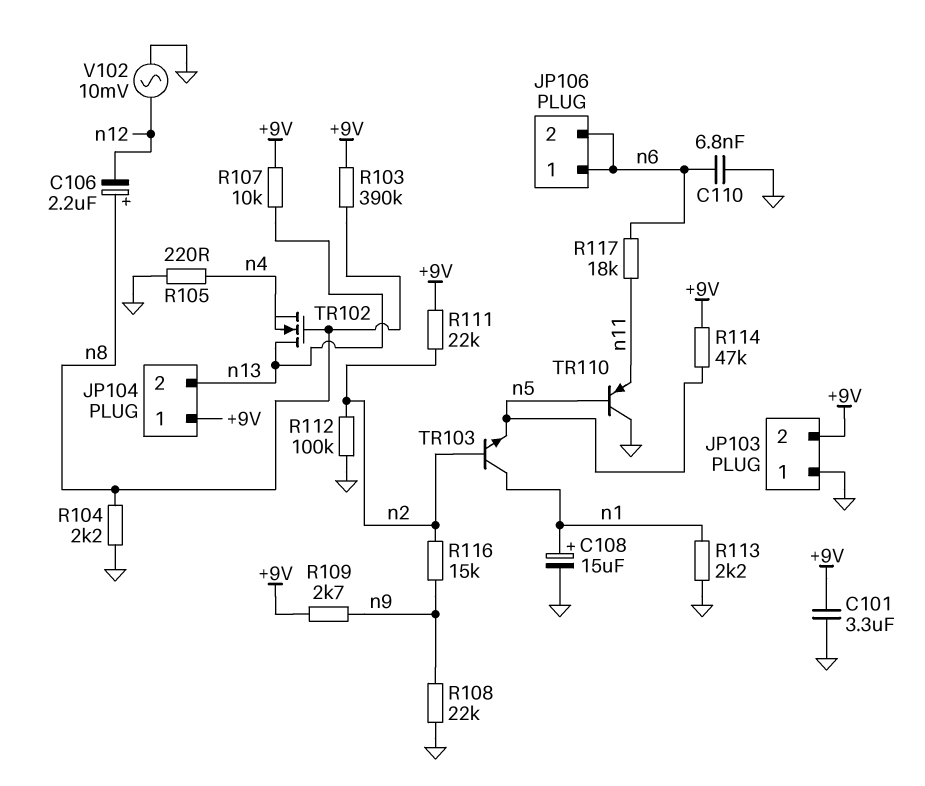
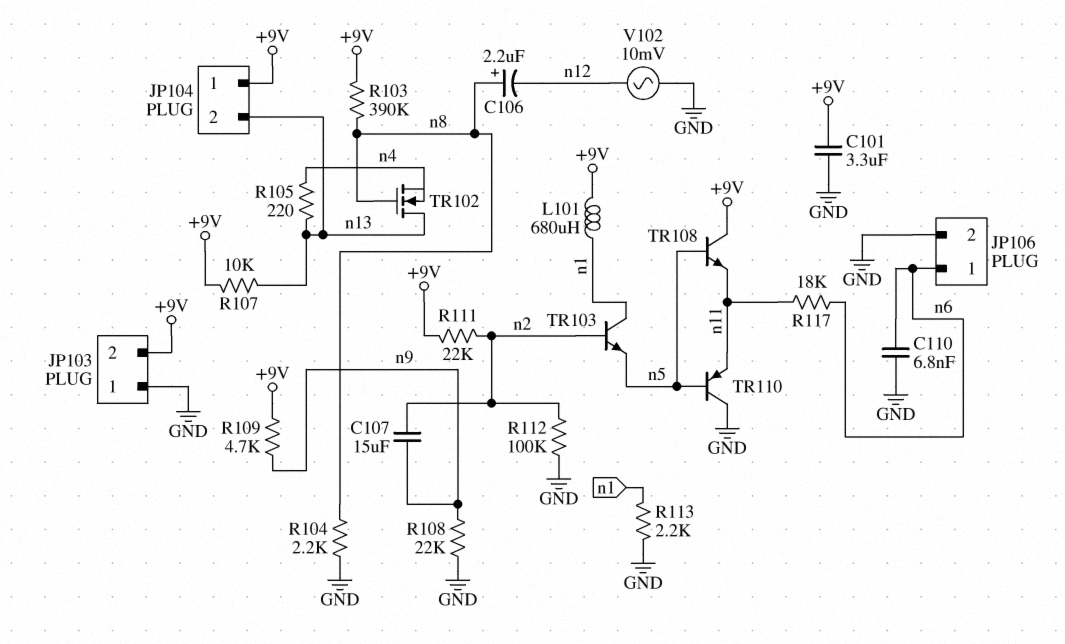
C107: none -> 15uF (n2, n9)
C108: 15uF (plus n1, minus GND) -> none
JP106 pin 2: n6 -> GND
L101: none -> 680uH (+9V, n1)
R105: 220 (GND, n4) -> 220 (n4, n13)
R109: 2.7k (+9V, n9) -> 4.7k (+9V, n9)
R114: 47k (+9V, n5) -> none
R116: 15k (n2, n9) -> none
TR108: none -> NPN (B n5, C +9V, E n11)

